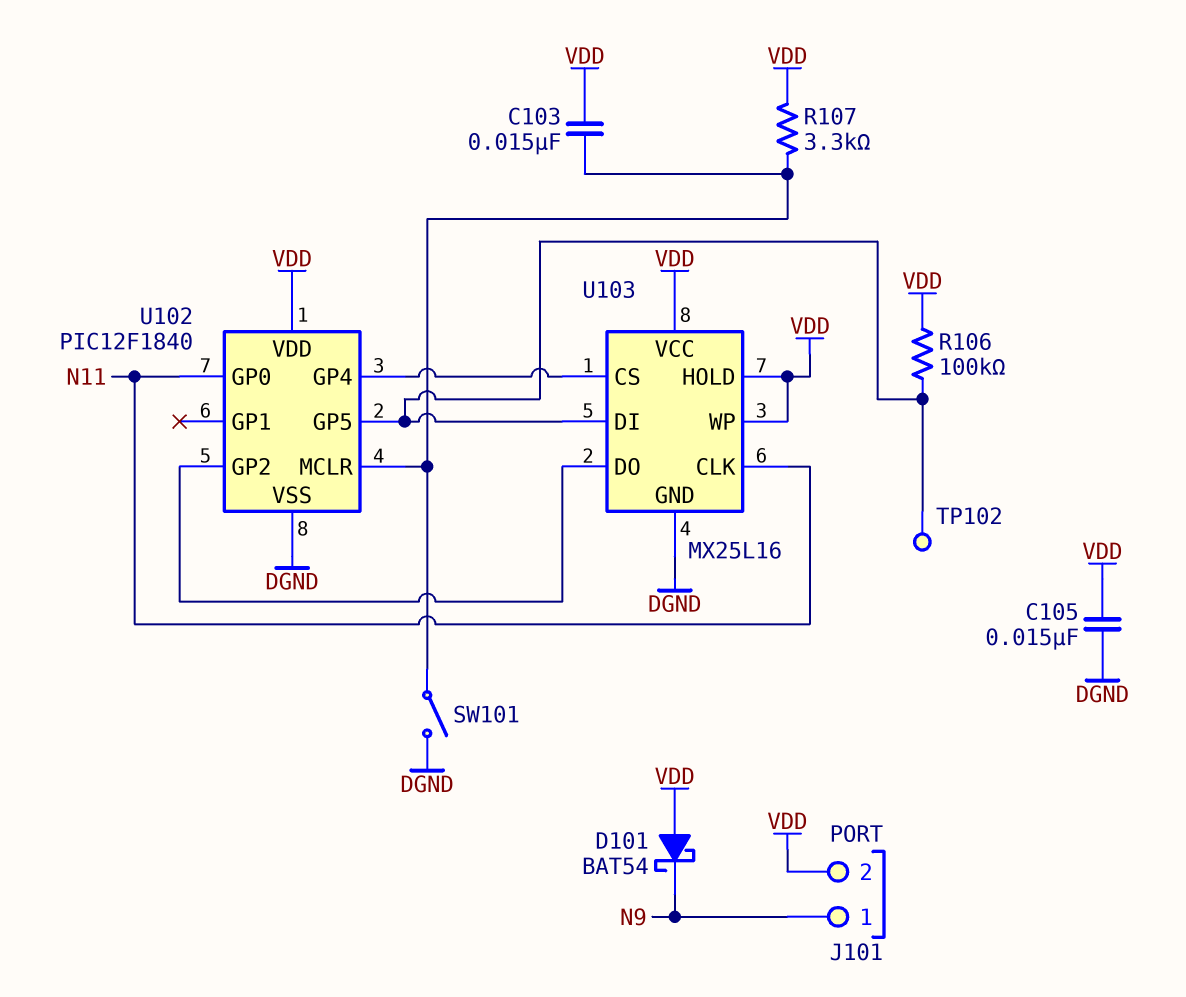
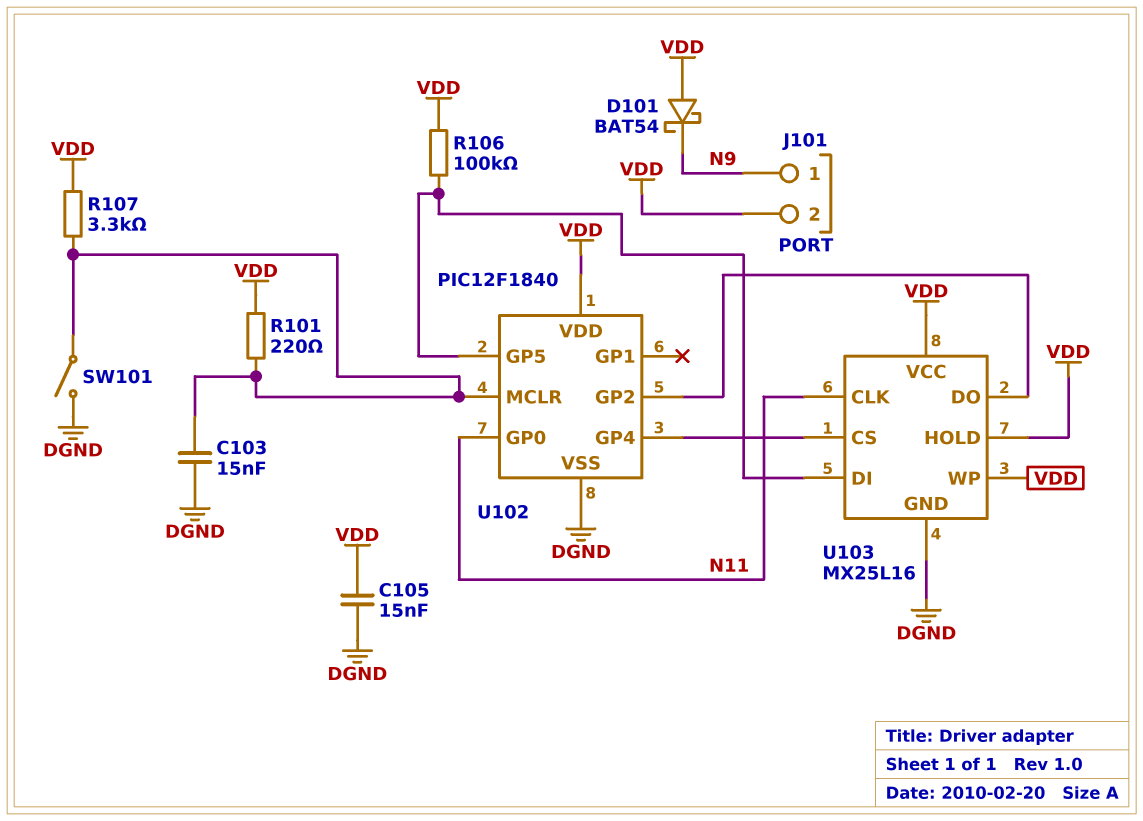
C103: 15nF (U102/MCLR, VDD) -> 15nF (DGND, U102/MCLR)
R101: none -> 220 (U102/MCLR, VDD)
TP102: test point (U102/GP5) -> none

